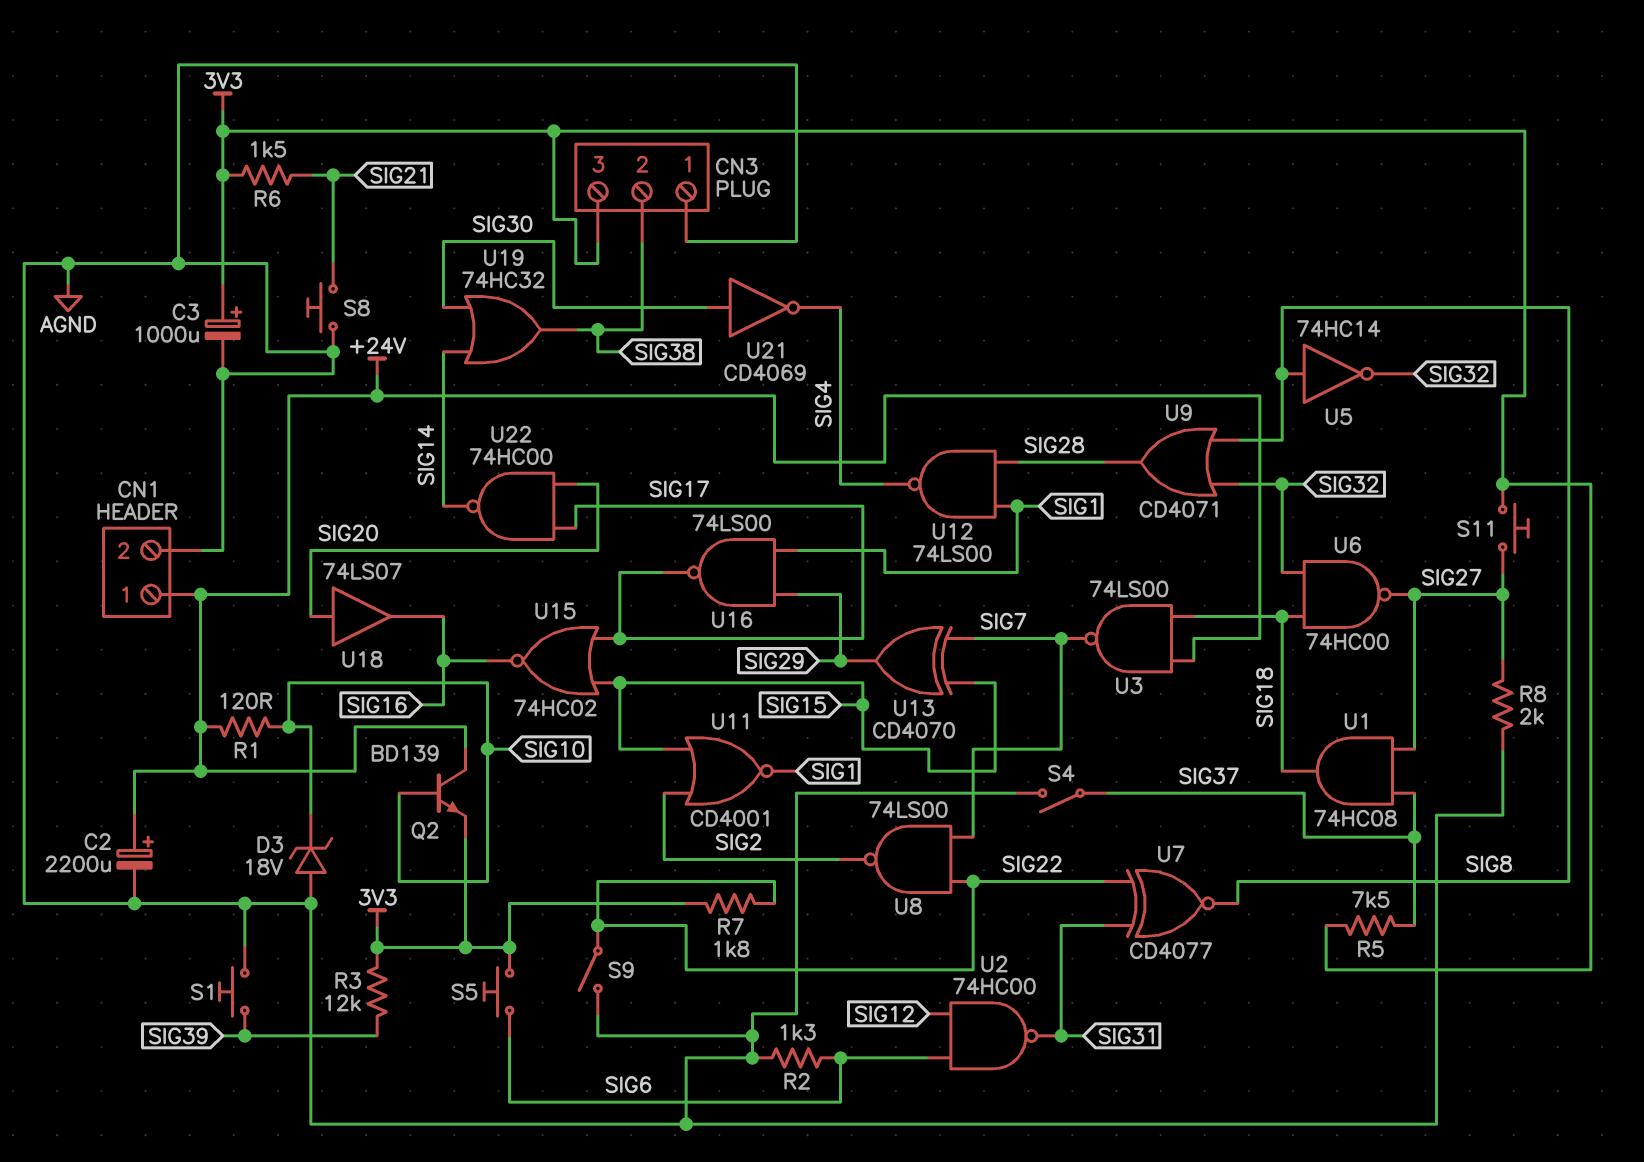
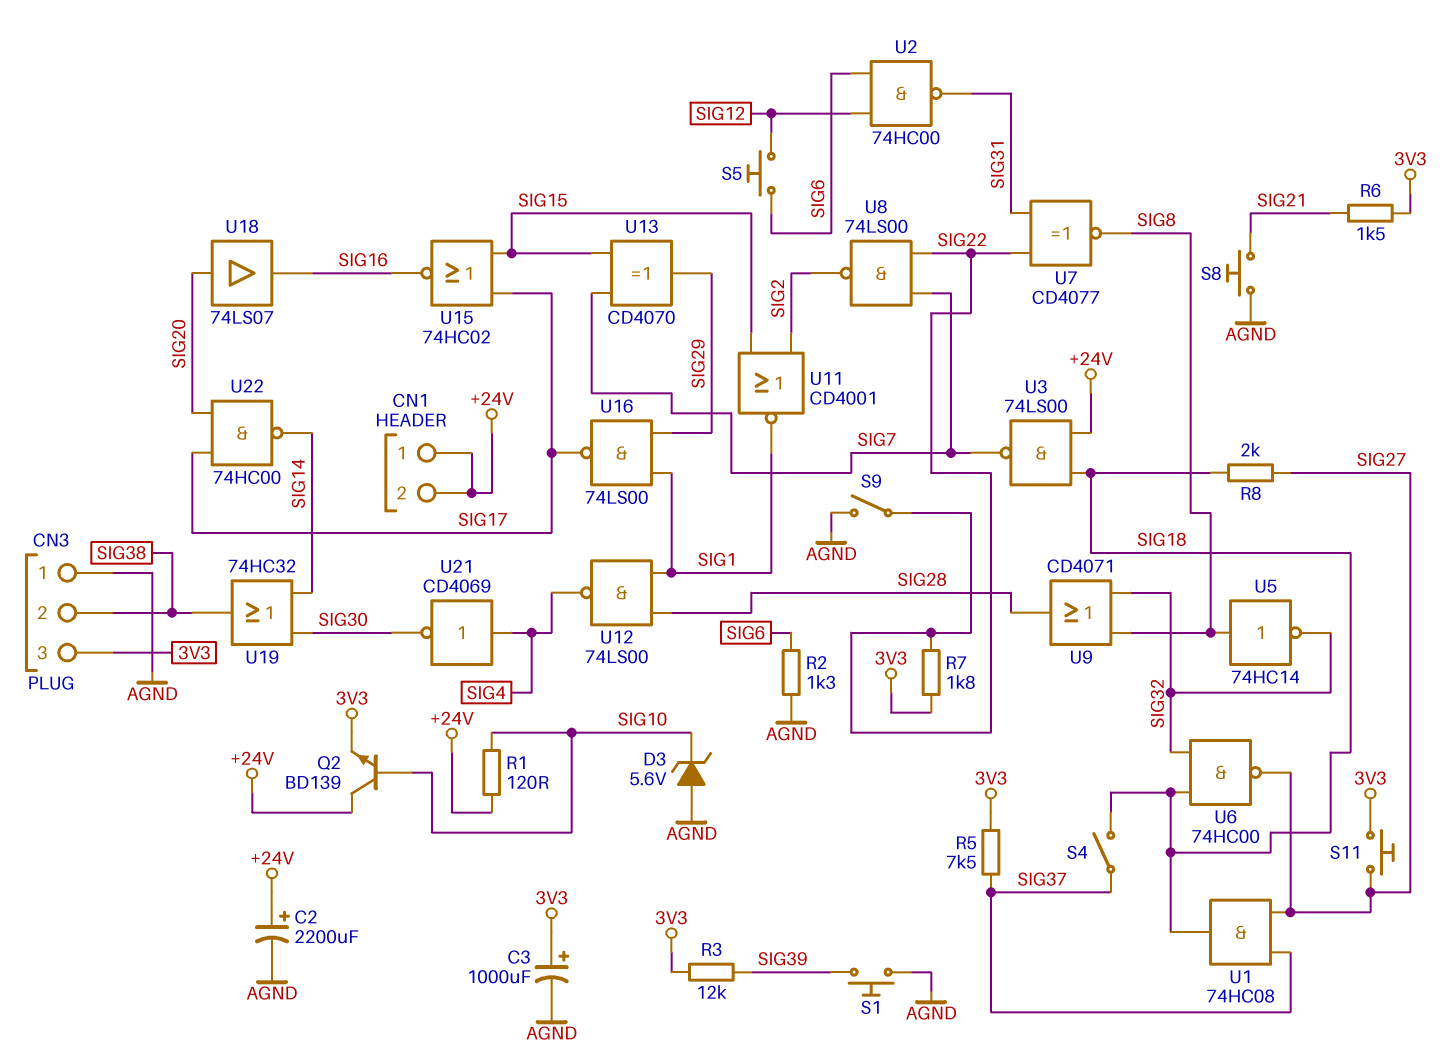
CN1 pin 2: AGND -> +24V
D3: zener 18V (A AGND, K SIG10) -> zener 5.6V (A AGND, K SIG10)
R8: 2k (AGND, SIG27) -> 2k (SIG18, SIG27)
S4: switch (AGND, SIG37) -> switch (SIG18, SIG37)
S5: button (3V3, SIG6) -> button (SIG6, SIG12)
U21: NOT CD4069 (in SIG30, out SIG4) -> NOT CD4069 (in SIG4, out SIG30)

